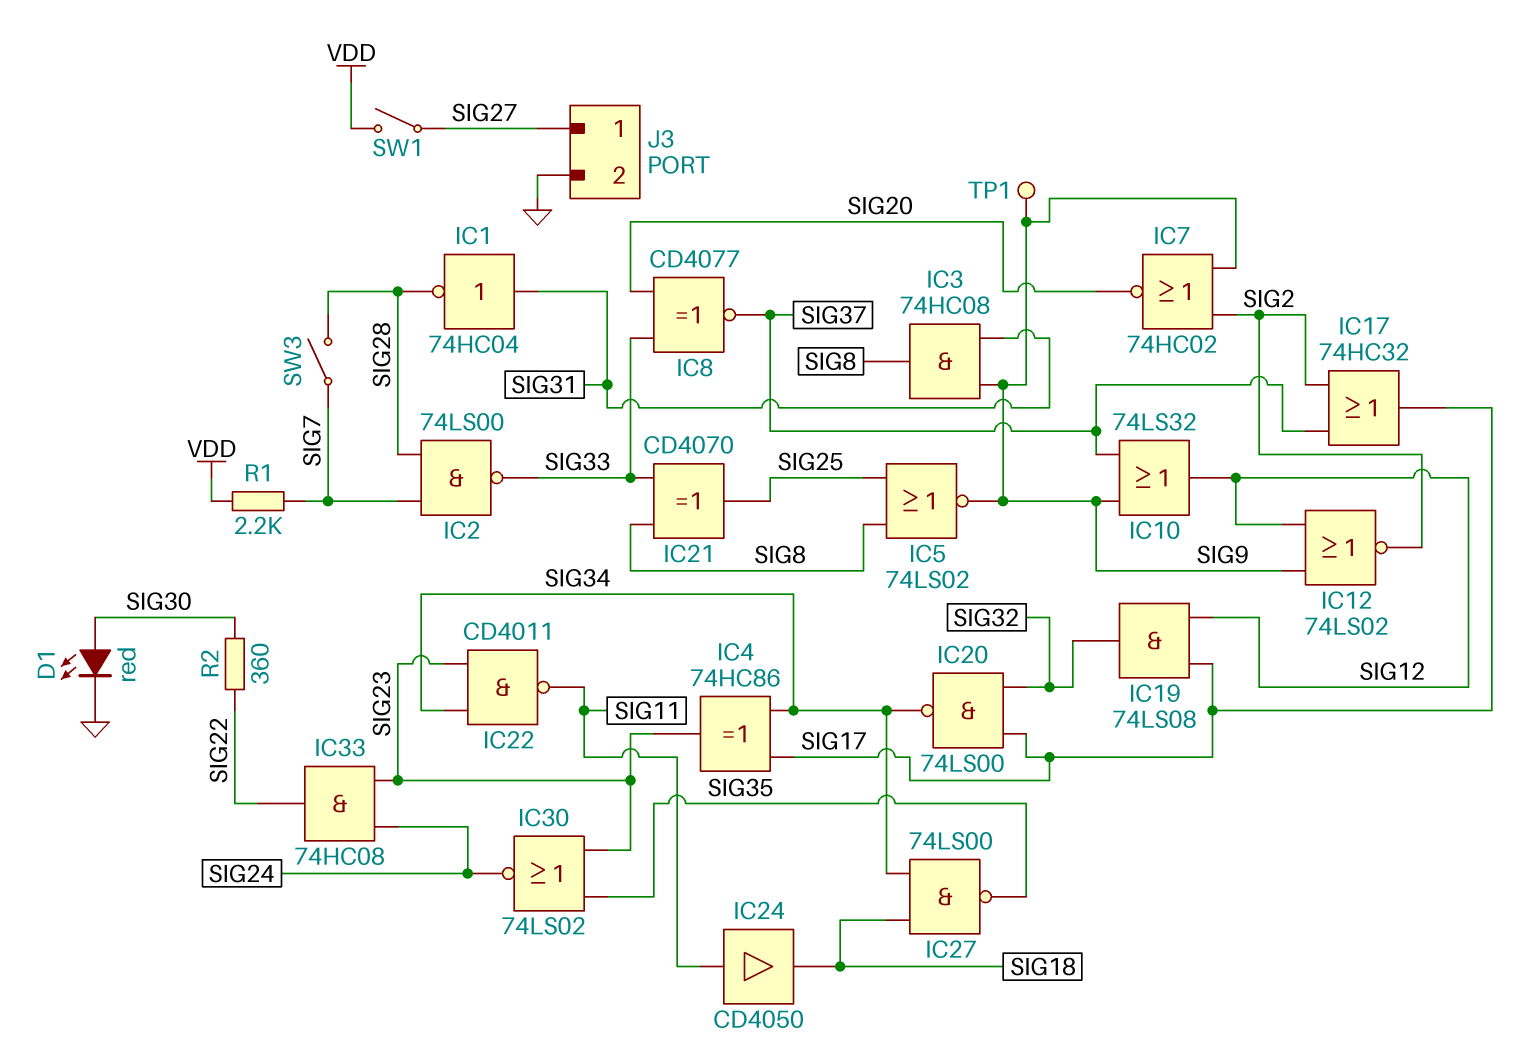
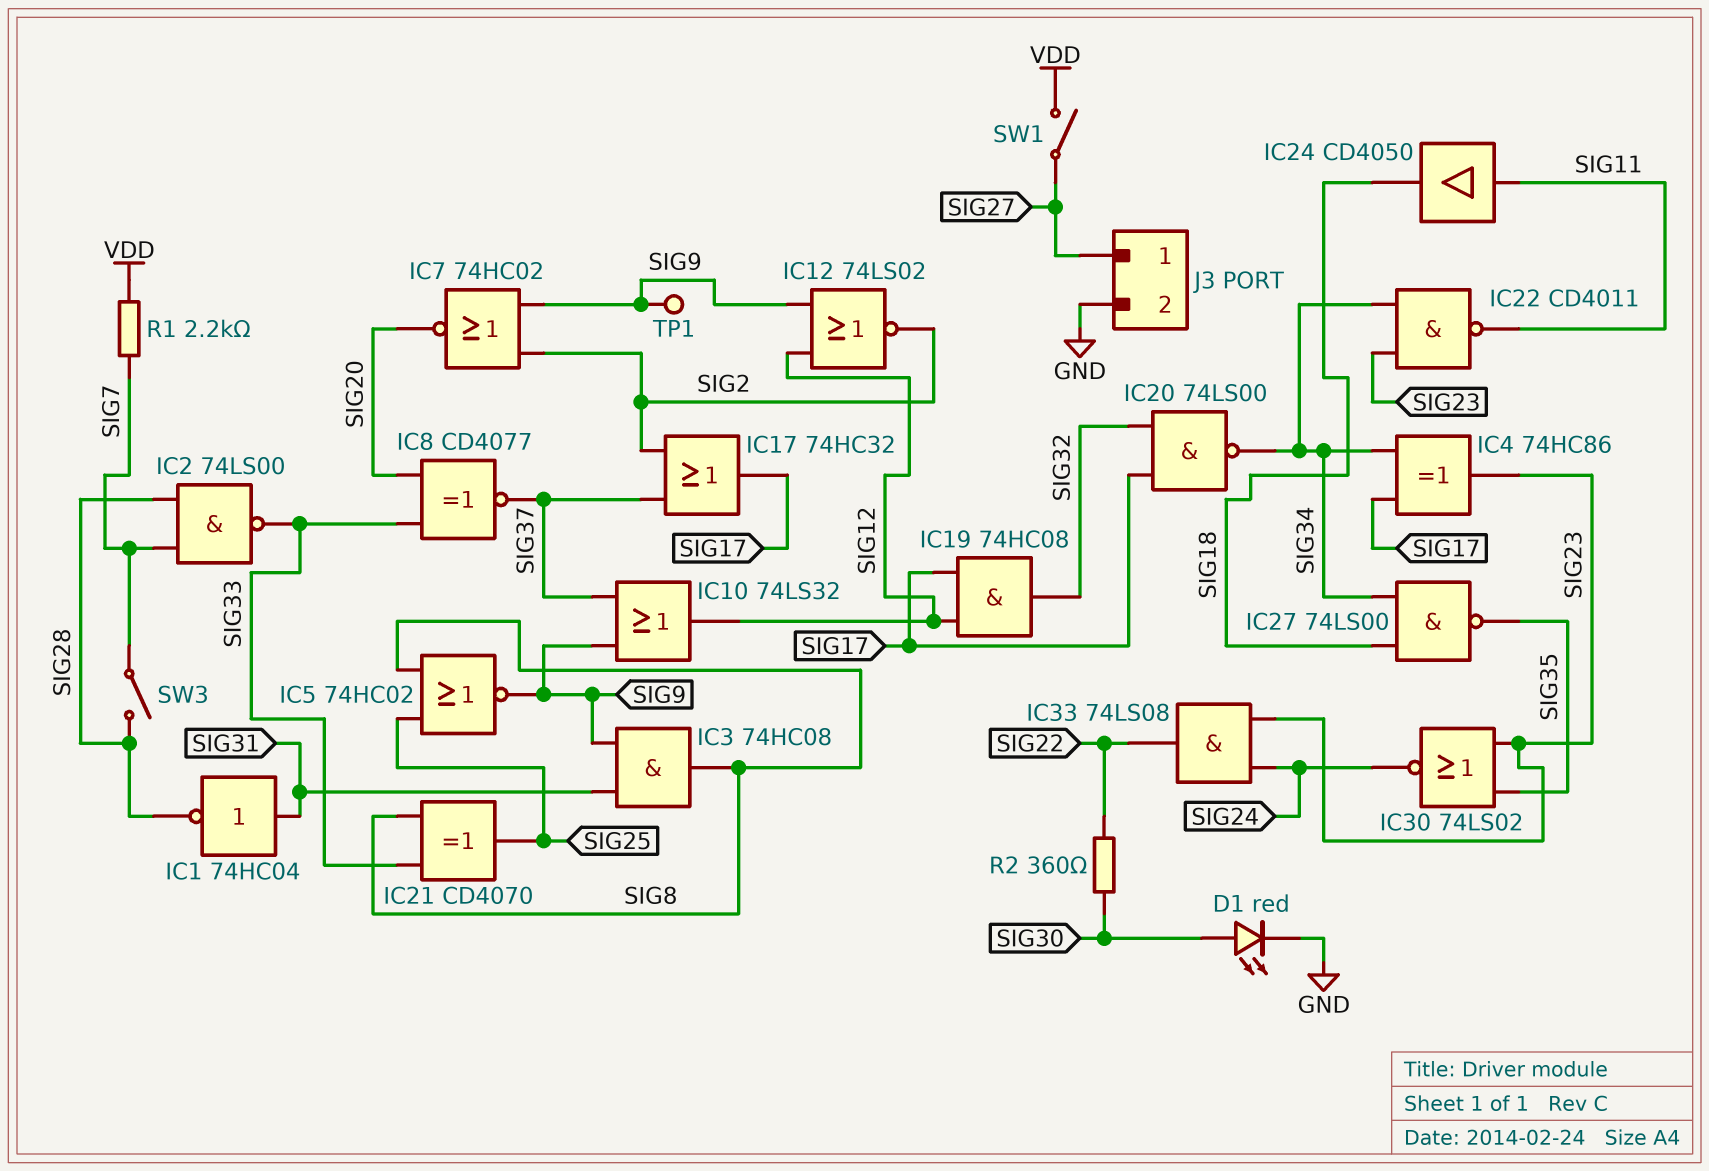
IC5: NOR 74LS02 (in SIG8, in SIG25, out SIG9) -> NOR 74HC02 (in SIG8, in SIG25, out SIG9)
IC19: AND 74LS08 (in SIG12, in SIG17, out SIG32) -> AND 74HC08 (in SIG12, in SIG17, out SIG32)
IC33: AND 74HC08 (in SIG23, in SIG24, out SIG22) -> AND 74LS08 (in SIG23, in SIG24, out SIG22)

